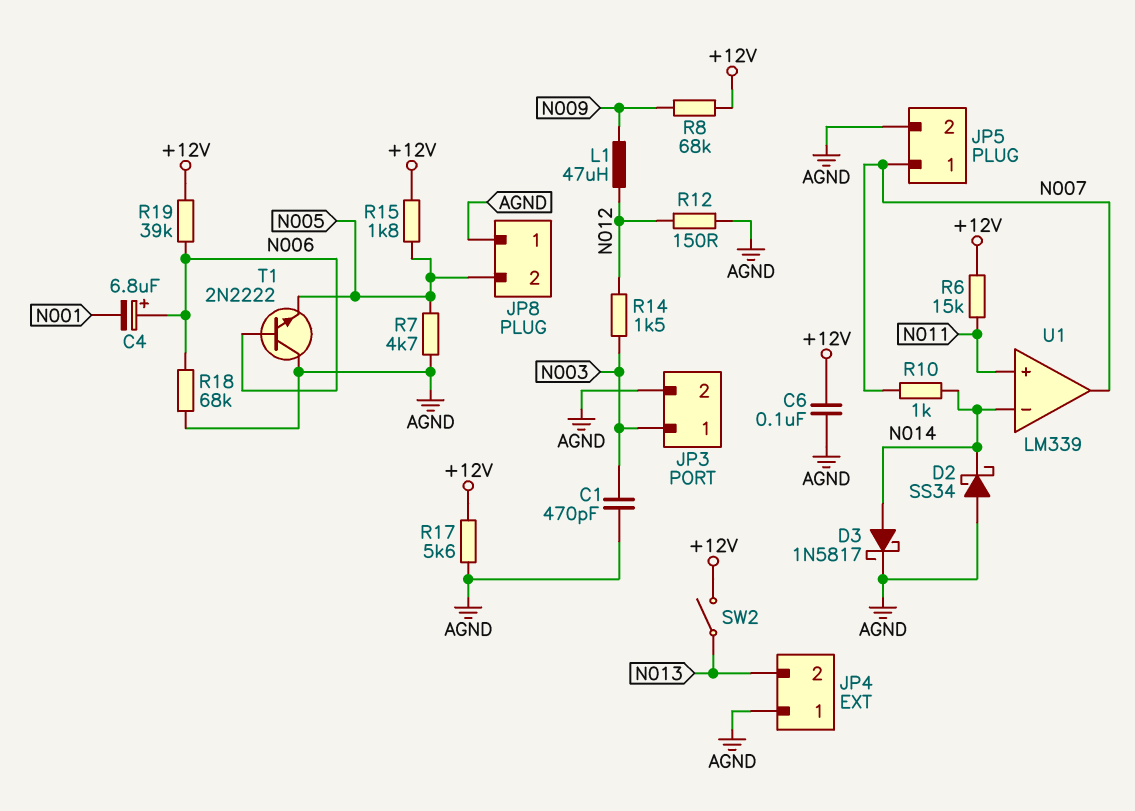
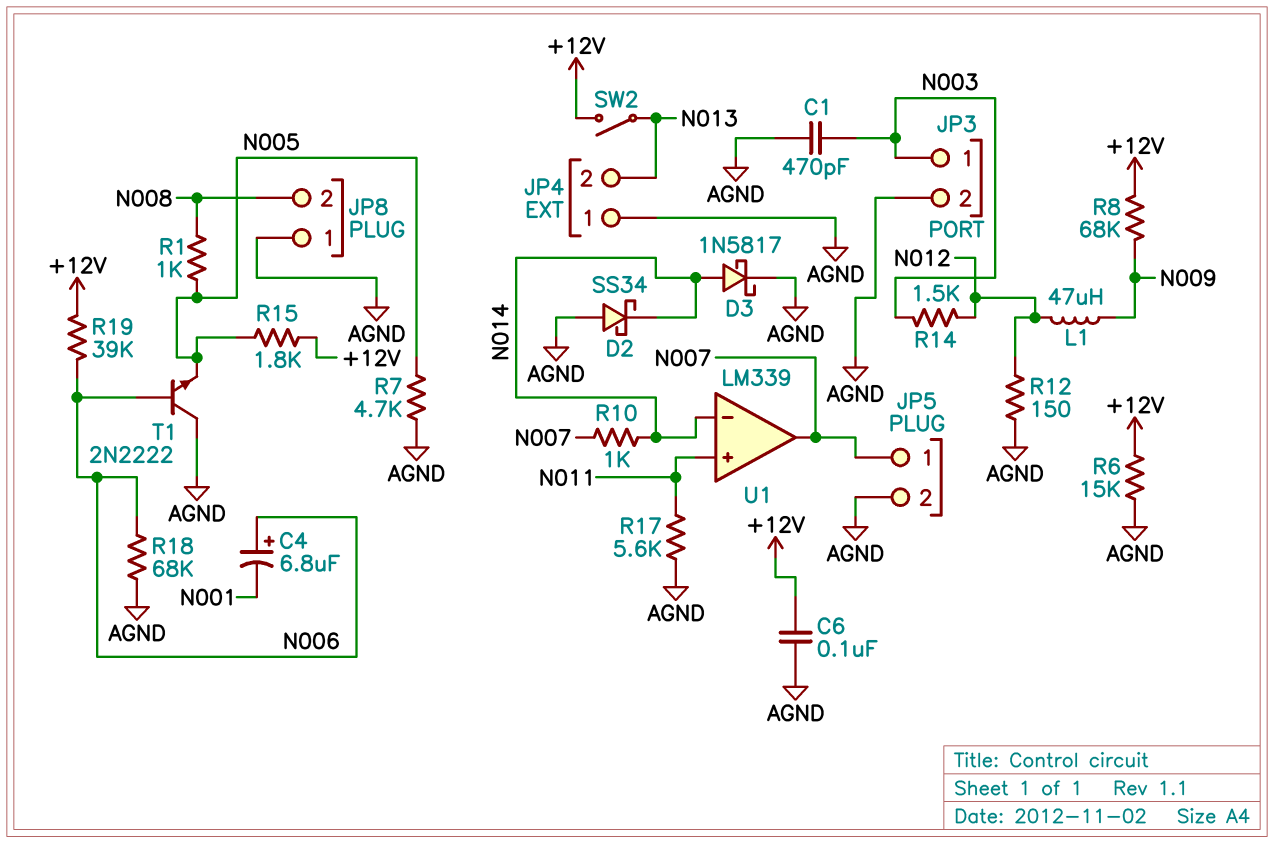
JP8 pin 2: N005 -> N008
R1: none -> 1k (N005, N008)
R6: 15k (+12V, N011) -> 15k (+12V, AGND)
R17: 5.6k (+12V, AGND) -> 5.6k (AGND, N011)

